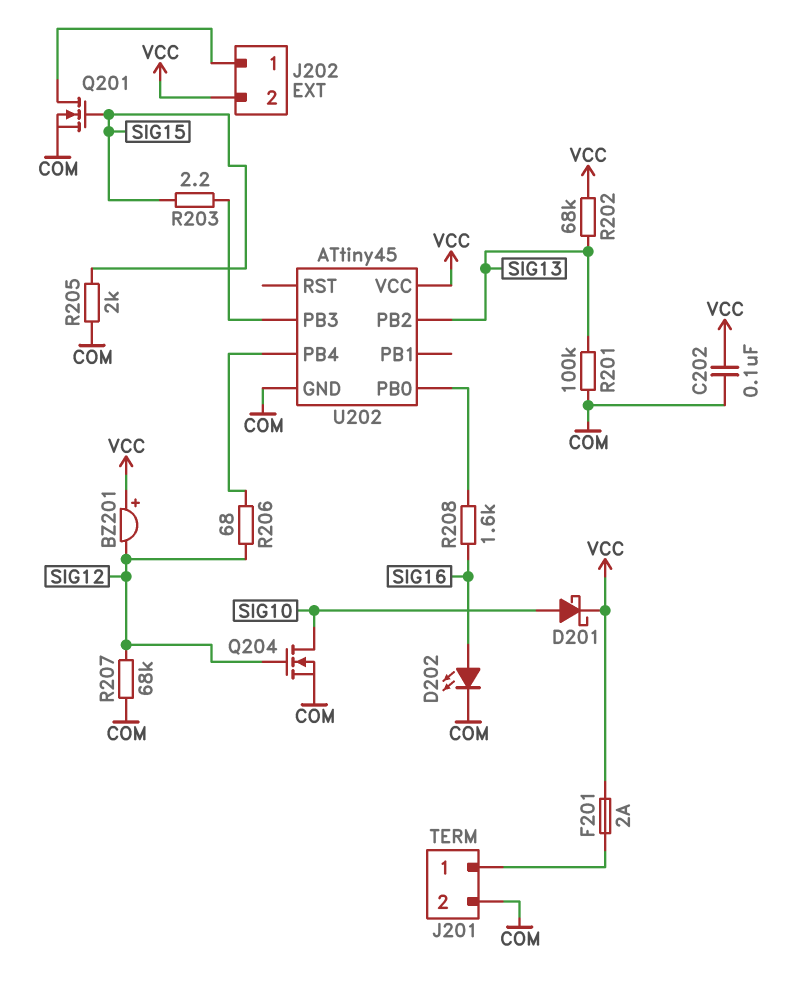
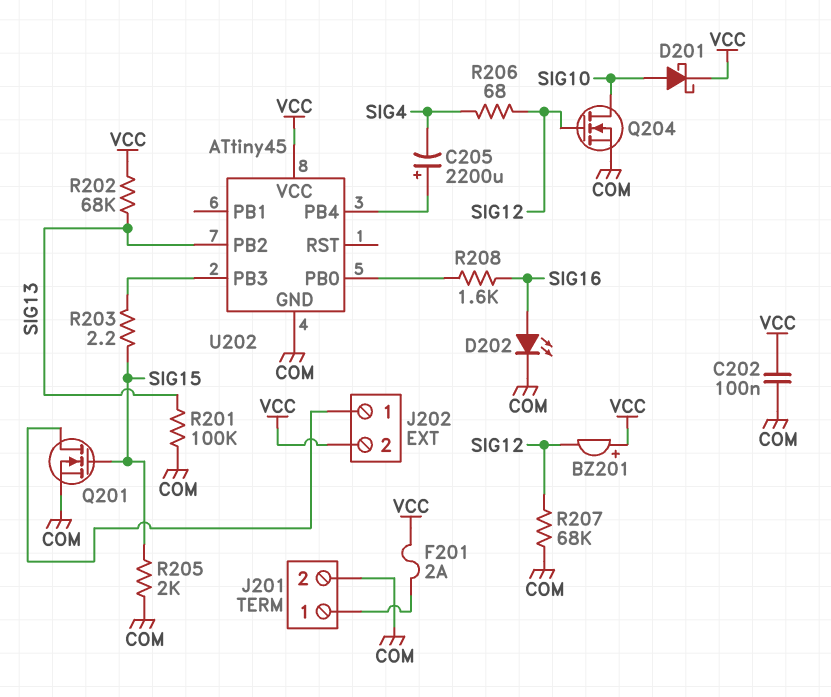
C205: none -> 2200uF (plus U202/PB4, minus SIG4)
R206: 68 (SIG12, U202/PB4) -> 68 (SIG4, SIG12)

